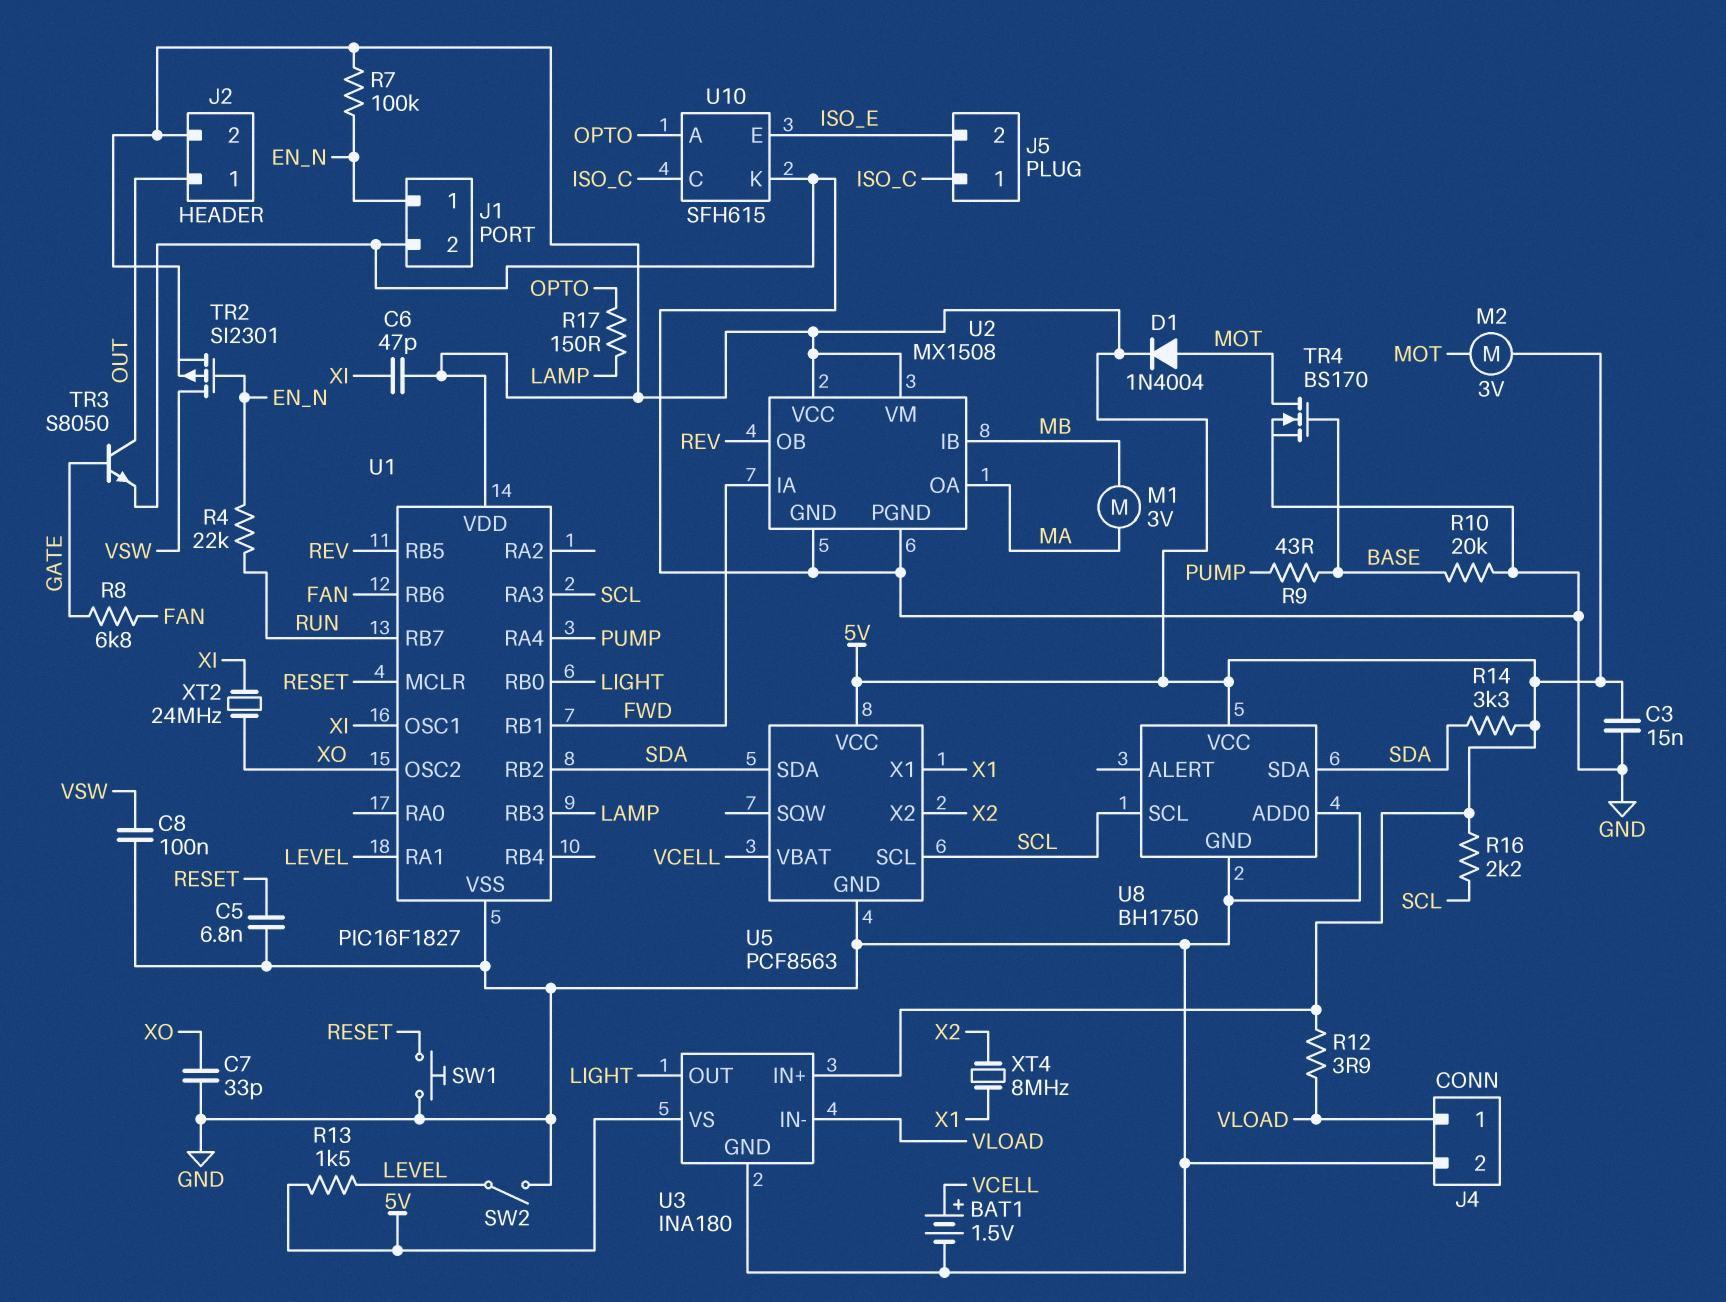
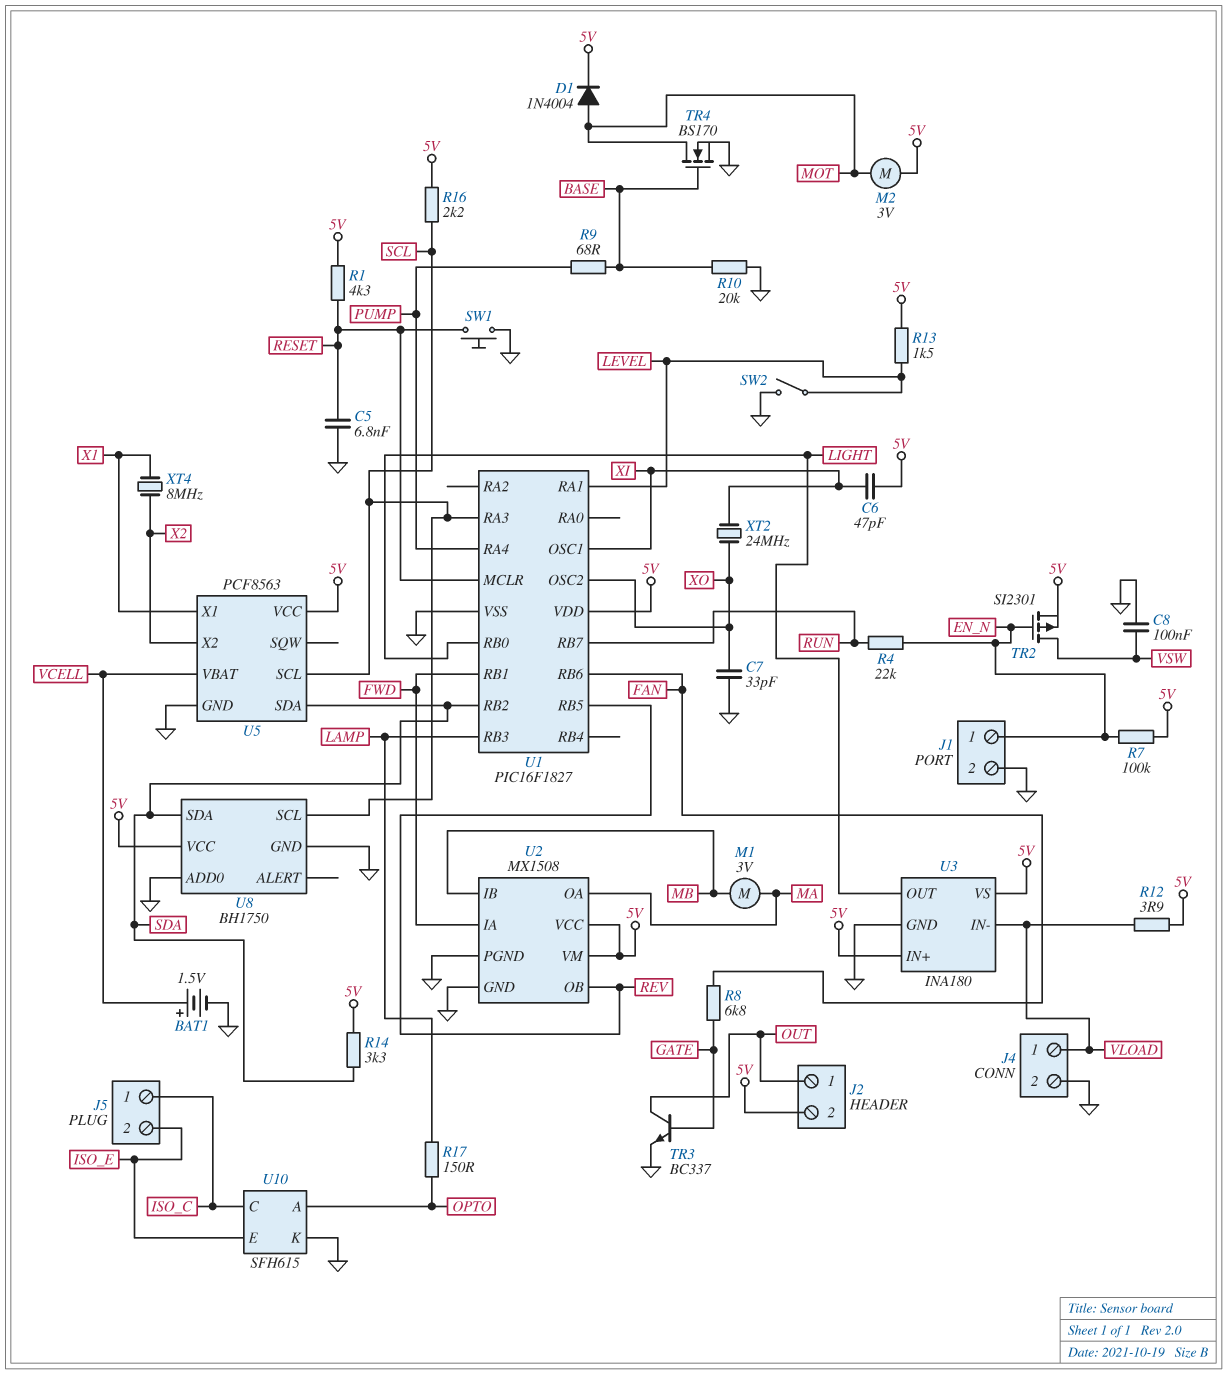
C3: 15nF (5V, GND) -> none
R1: none -> 4.3k (5V, RESET)
R9: 43 (BASE, PUMP) -> 68 (BASE, PUMP)
TR3: NPN S8050 (B GATE, C OUT, E GND) -> NPN BC337 (B GATE, C OUT, E GND)

